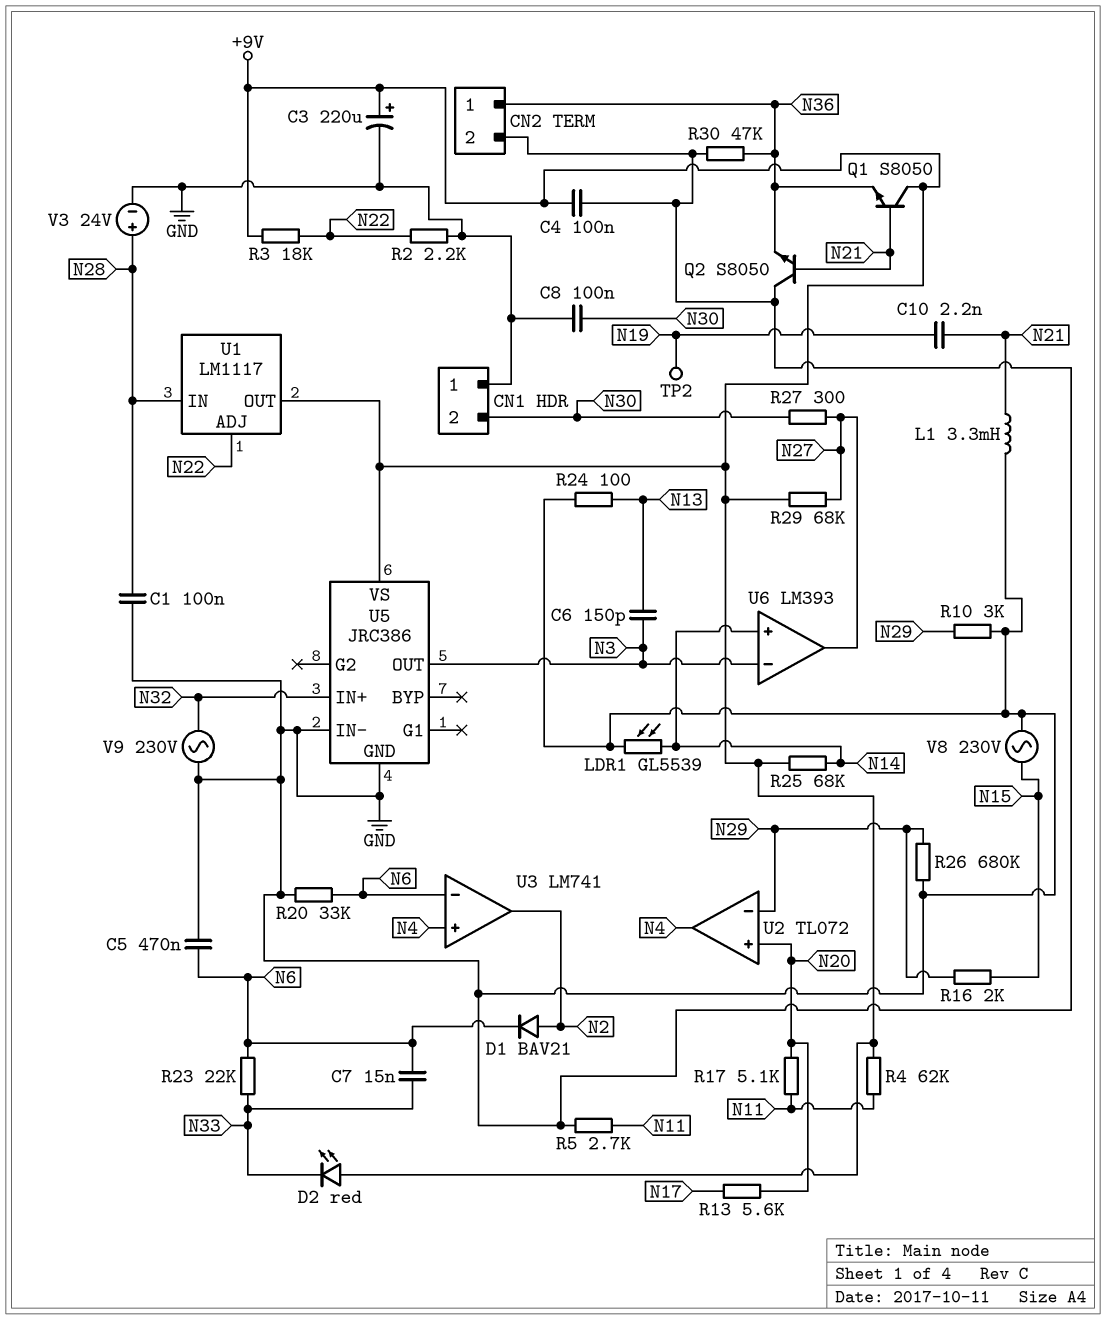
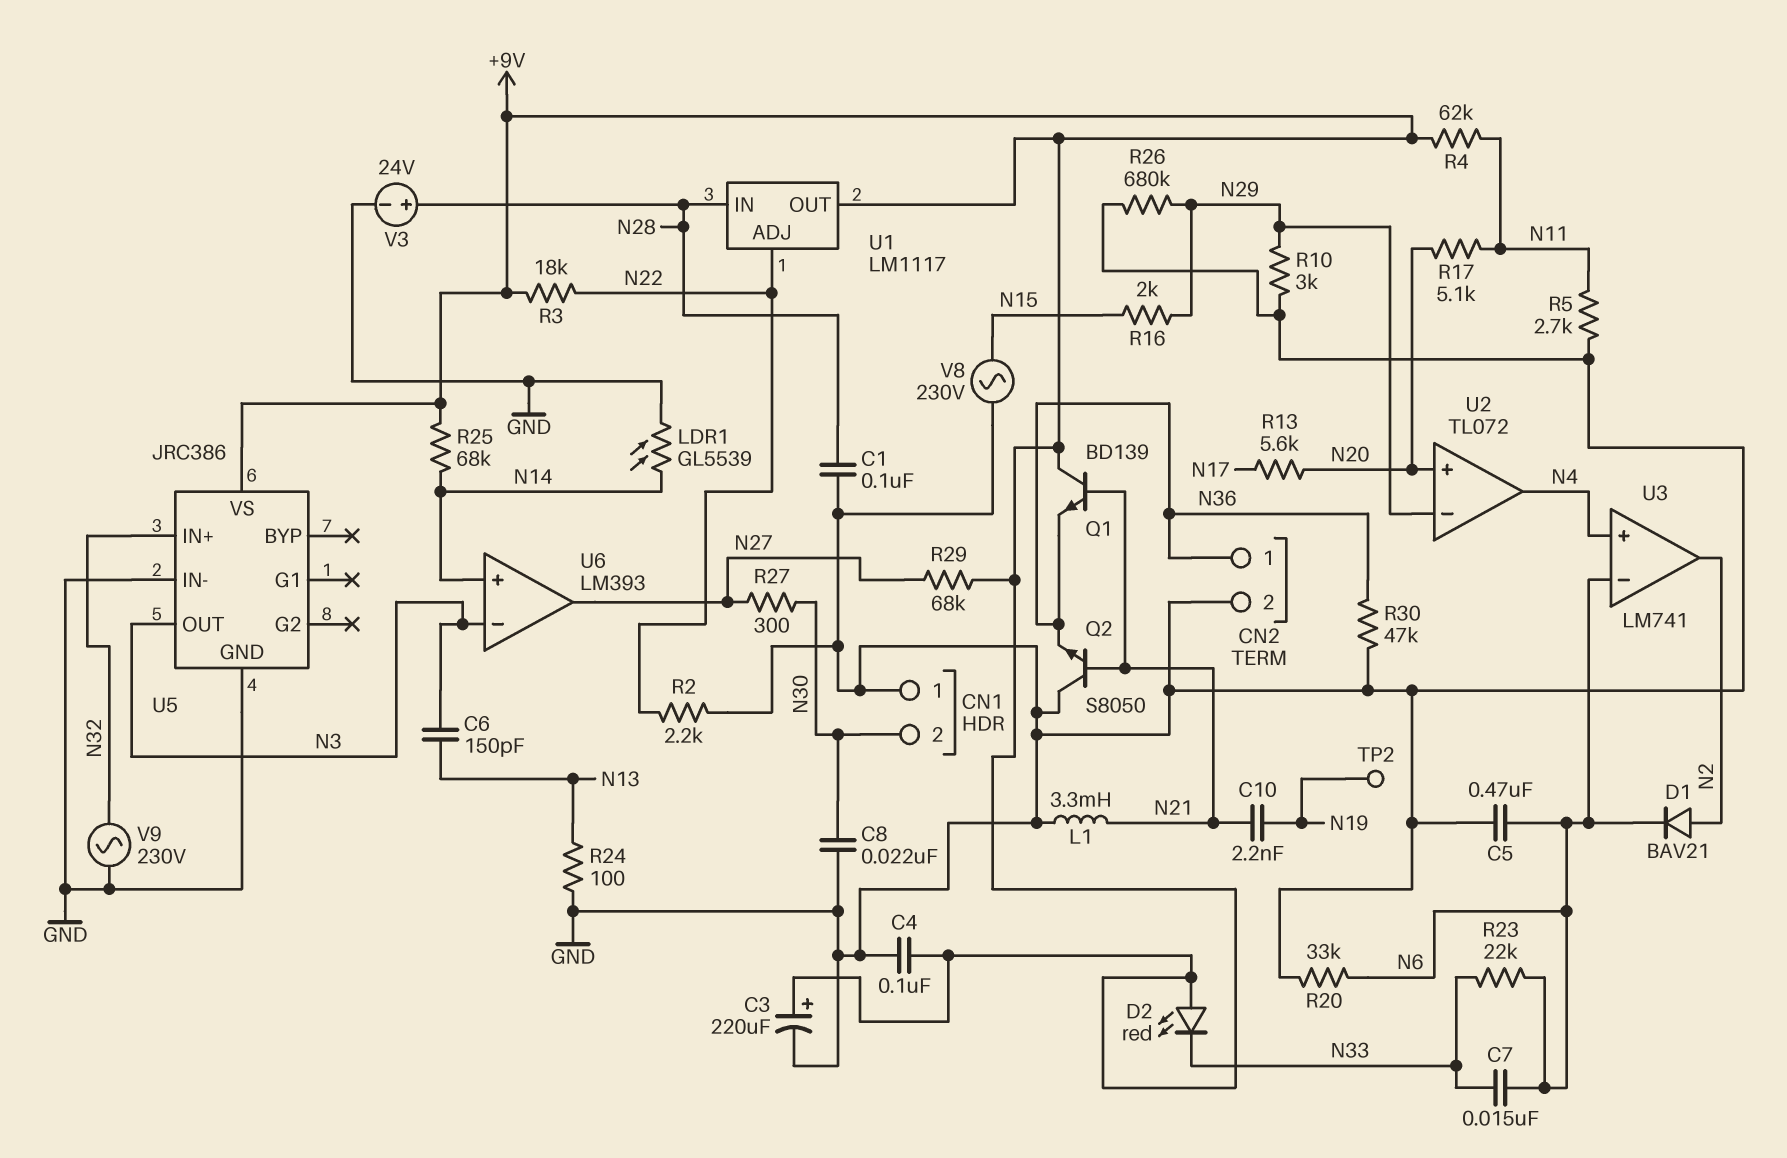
C8: 100nF (GND, N30) -> 22nF (GND, N30)
Q1: NPN S8050 (B N21, C +9V, E N36) -> NPN BD139 (B N21, C +9V, E N36)

